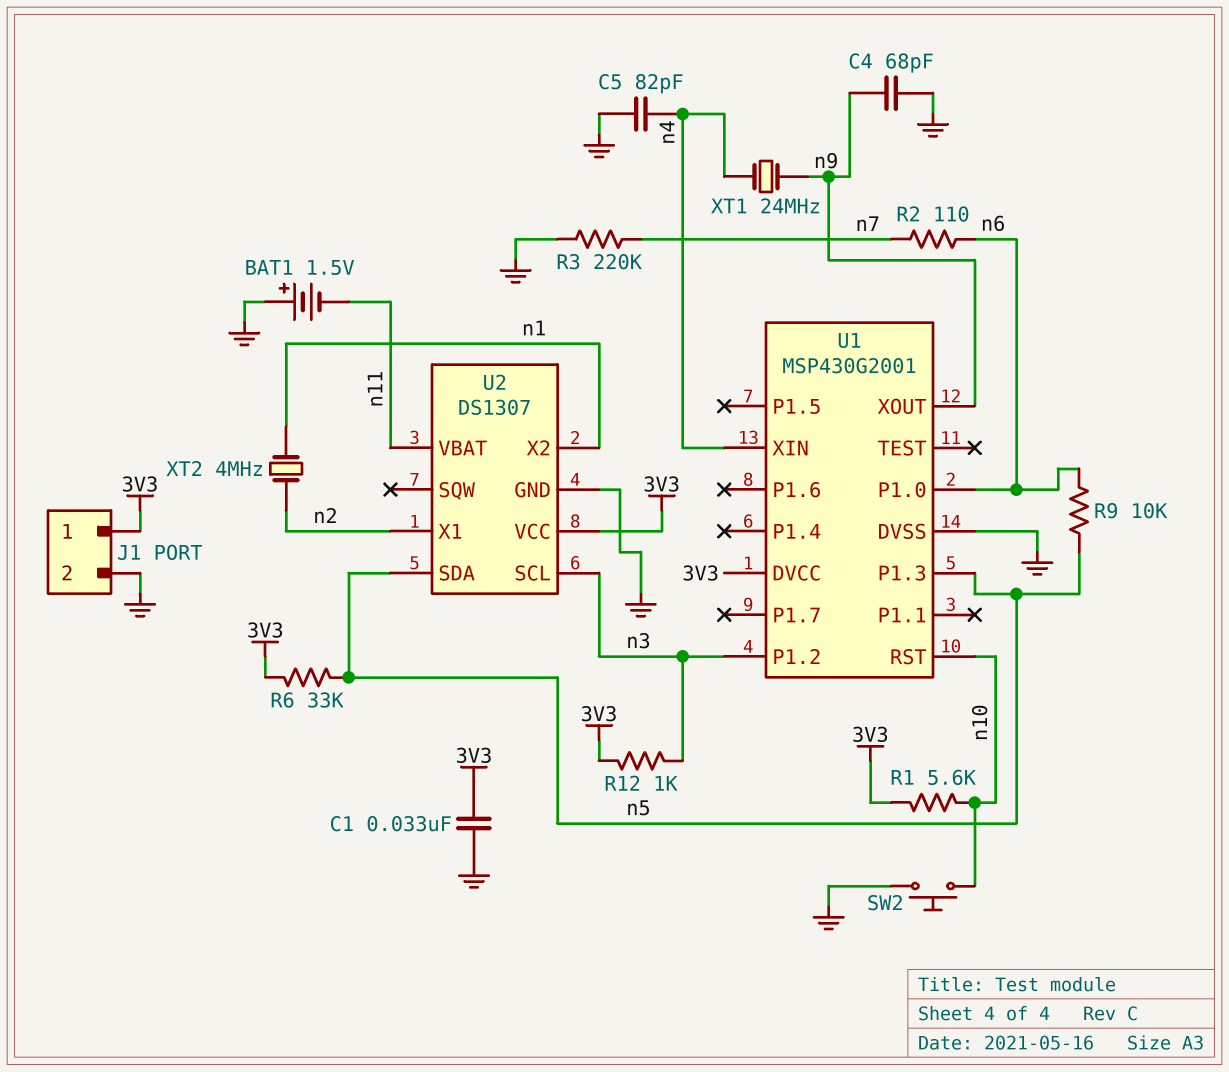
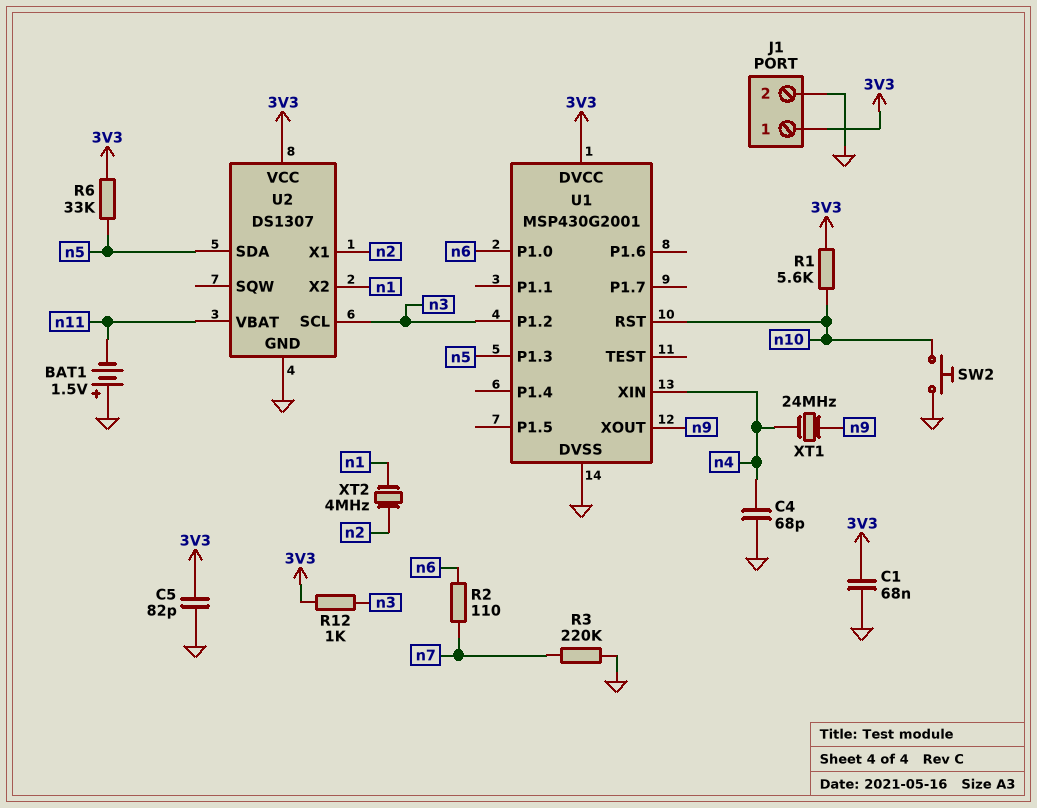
C1: 33nF (3V3, GND) -> 68nF (3V3, GND)
C4: 68pF (GND, n9) -> 68pF (GND, n4)
C5: 82pF (GND, n4) -> 82pF (3V3, GND)
R9: 10k (n5, n6) -> none

